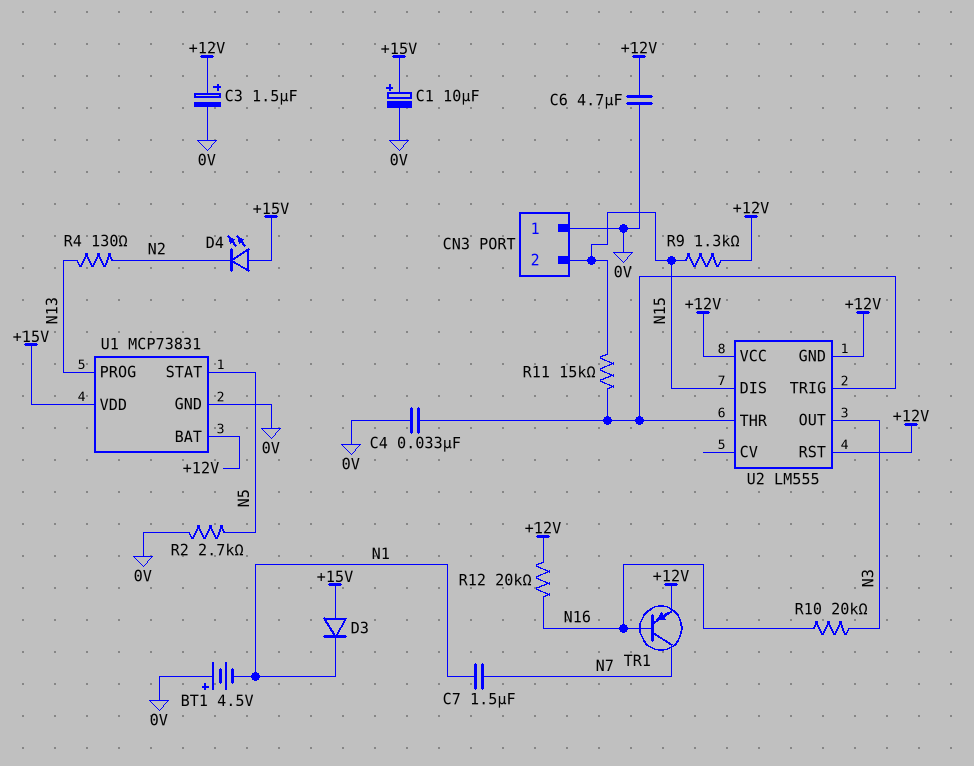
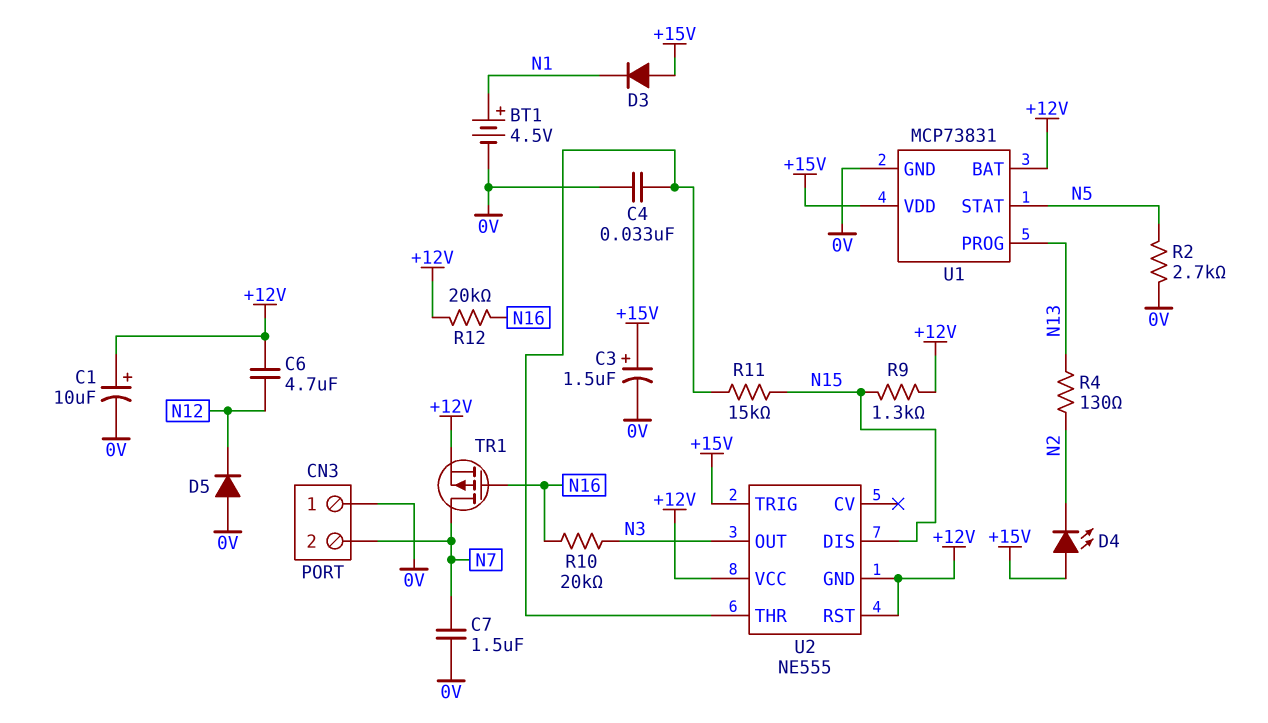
BT1: 4.5V (plus 0V, minus N1) -> 4.5V (plus N1, minus 0V)
C1: 10uF (plus +15V, minus 0V) -> 10uF (plus +12V, minus 0V)
C3: 1.5uF (plus +12V, minus 0V) -> 1.5uF (plus +15V, minus 0V)
C6: 4.7uF (+12V, 0V) -> 4.7uF (+12V, N12)
C7: 1.5uF (N1, N7) -> 1.5uF (0V, N7)
CN3 pin 2: N15 -> N7
D5: none -> diode (A 0V, K N12)
TR1: PNP (B N16, C N7, E +12V) -> PMOS (G N16, D N7, S +12V)
U2: LM555 -> NE555
U2 pin TRIG: U2/THR -> +15V

